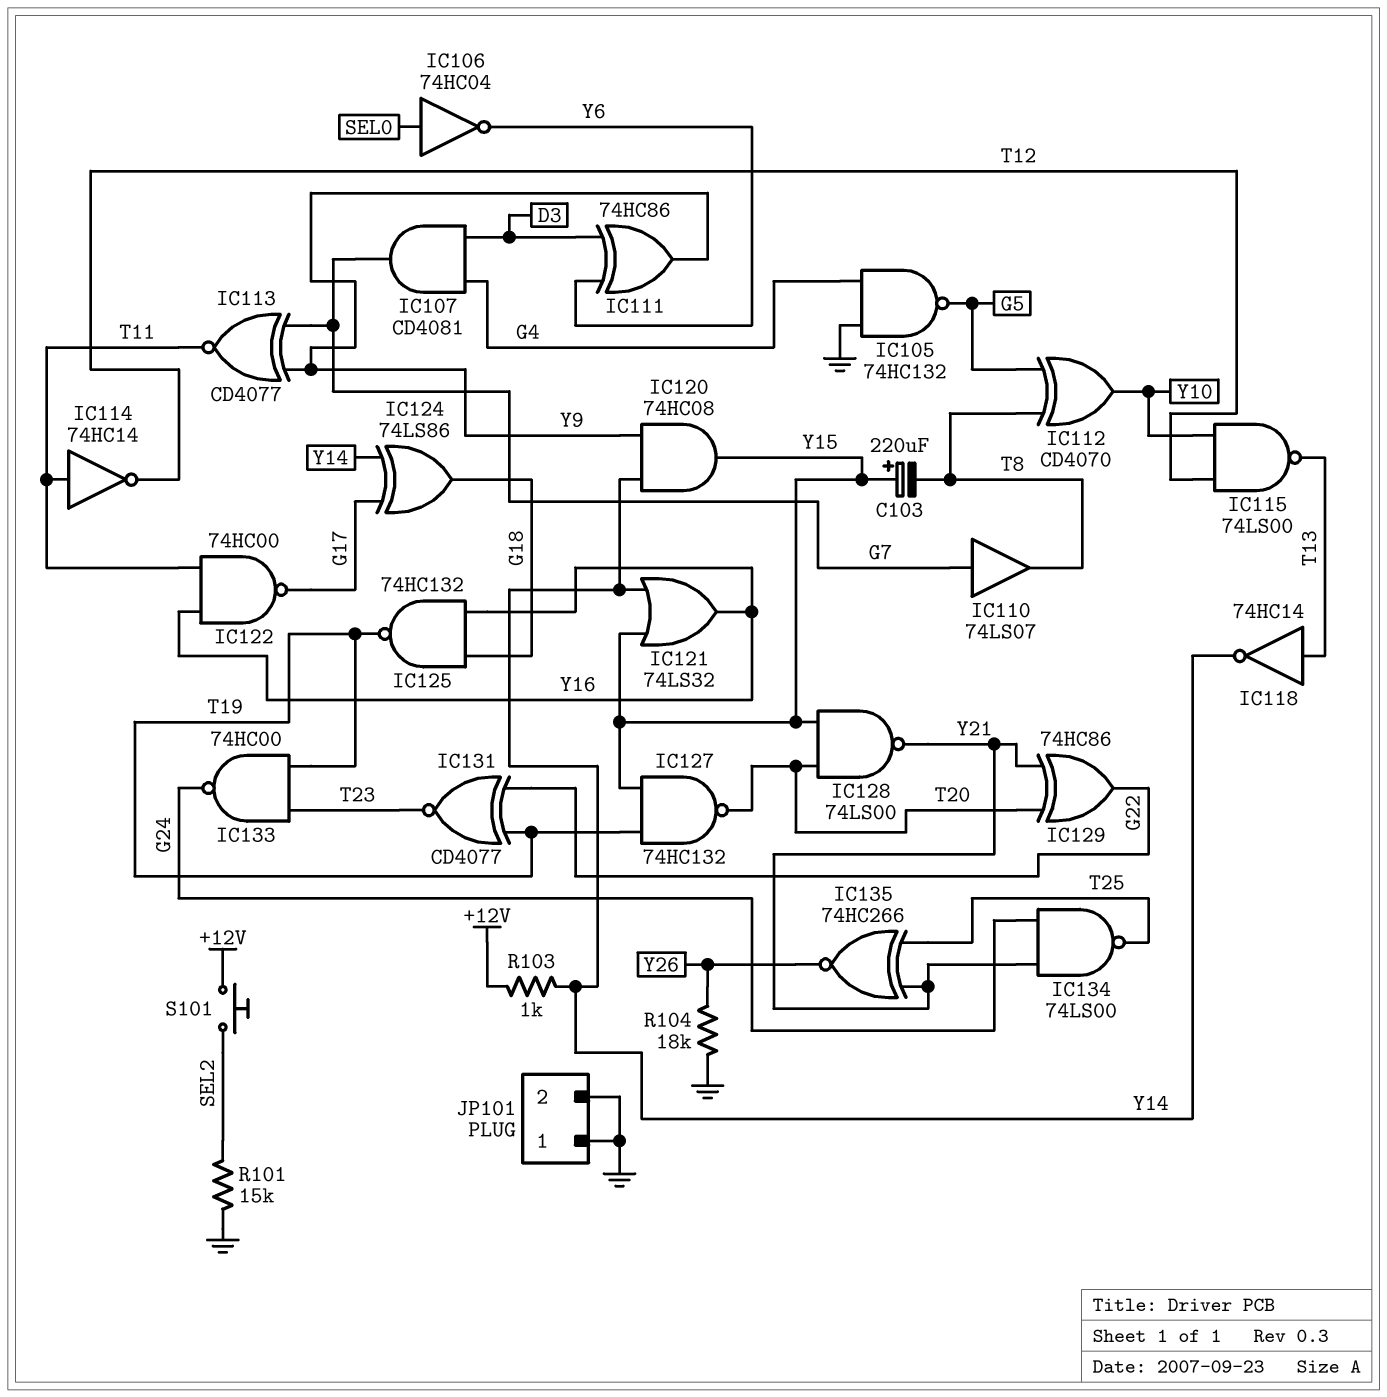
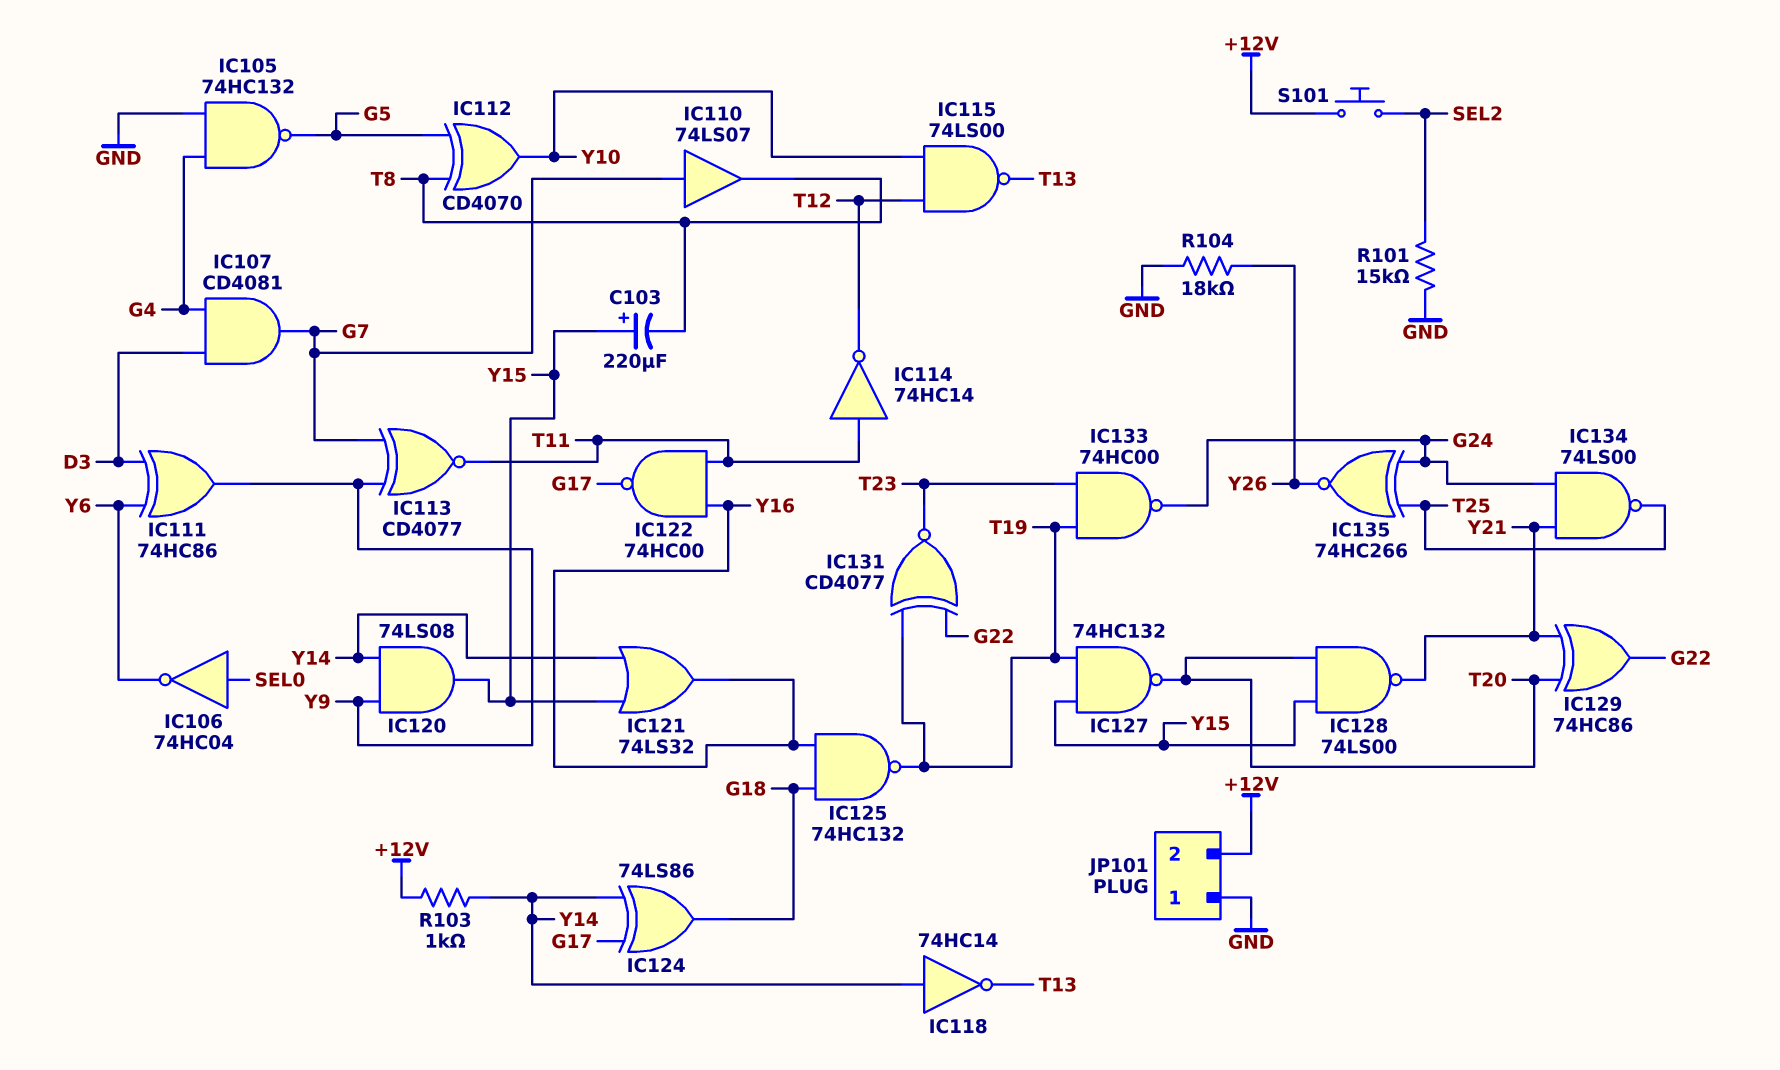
IC118: NOT 74HC14 (in T13, out Y14) -> NOT 74HC14 (in Y14, out T13)
IC120: AND 74HC08 (in Y9, in Y14, out Y15) -> AND 74LS08 (in Y9, in Y14, out Y15)
IC135: XNOR 74HC266 (in T25, in Y21, out Y26) -> XNOR 74HC266 (in G24, in T25, out Y26)
JP101 pin 2: GND -> +12V

